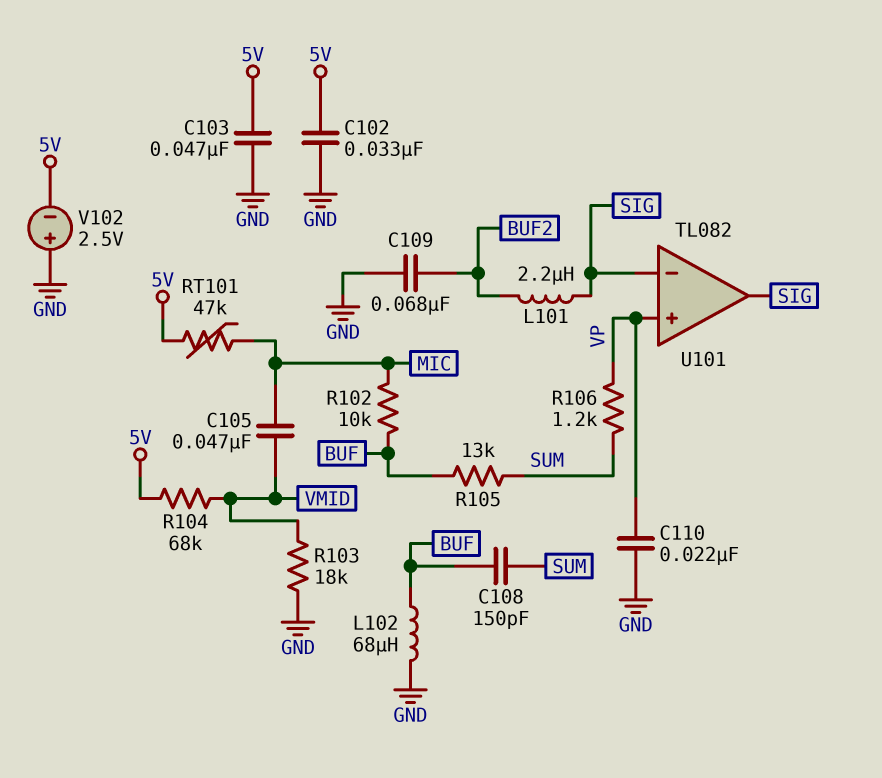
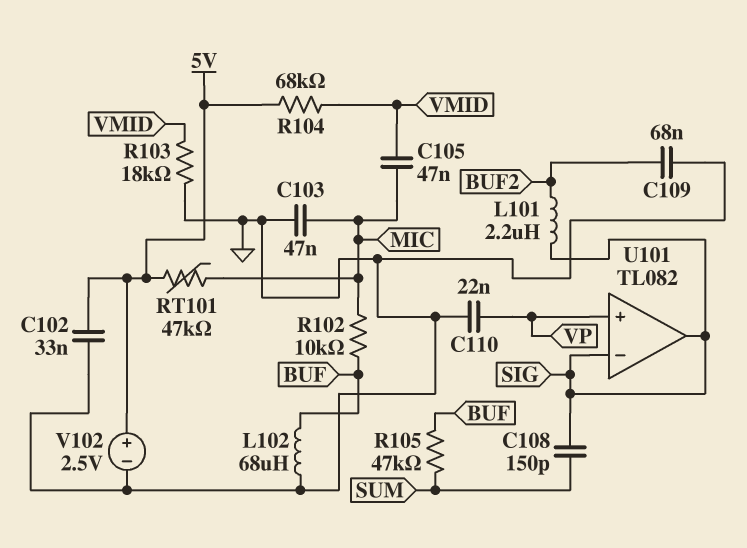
C103: 47nF (5V, GND) -> 47nF (GND, MIC)
C108: 150pF (BUF, SUM) -> 150pF (SIG, SUM)
R105: 13k (BUF, SUM) -> 47k (BUF, SUM)
R106: 1.2k (SUM, VP) -> none
V102: 2.5V (plus GND, minus 5V) -> 2.5V (plus 5V, minus GND)

